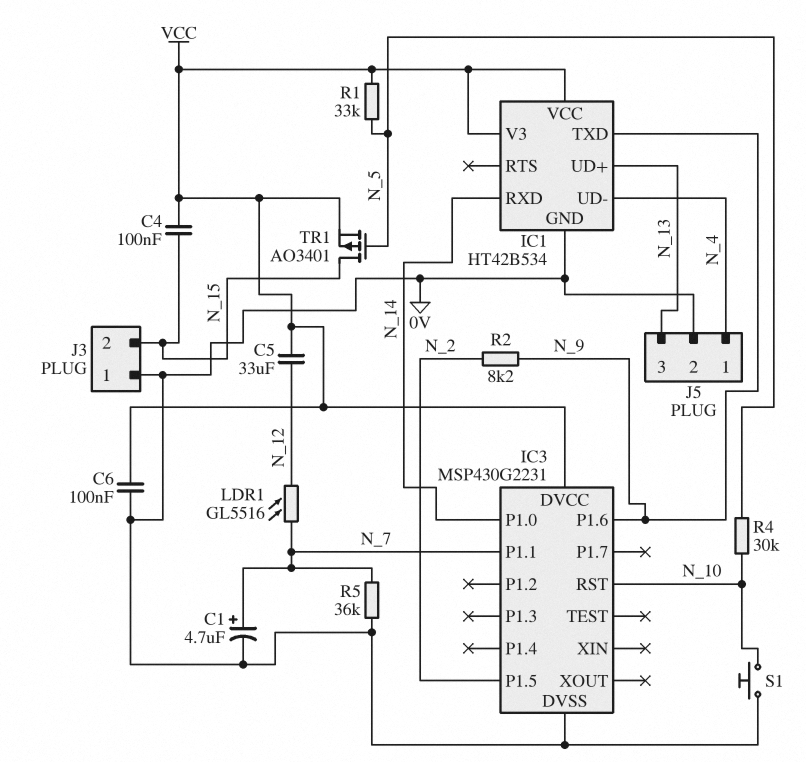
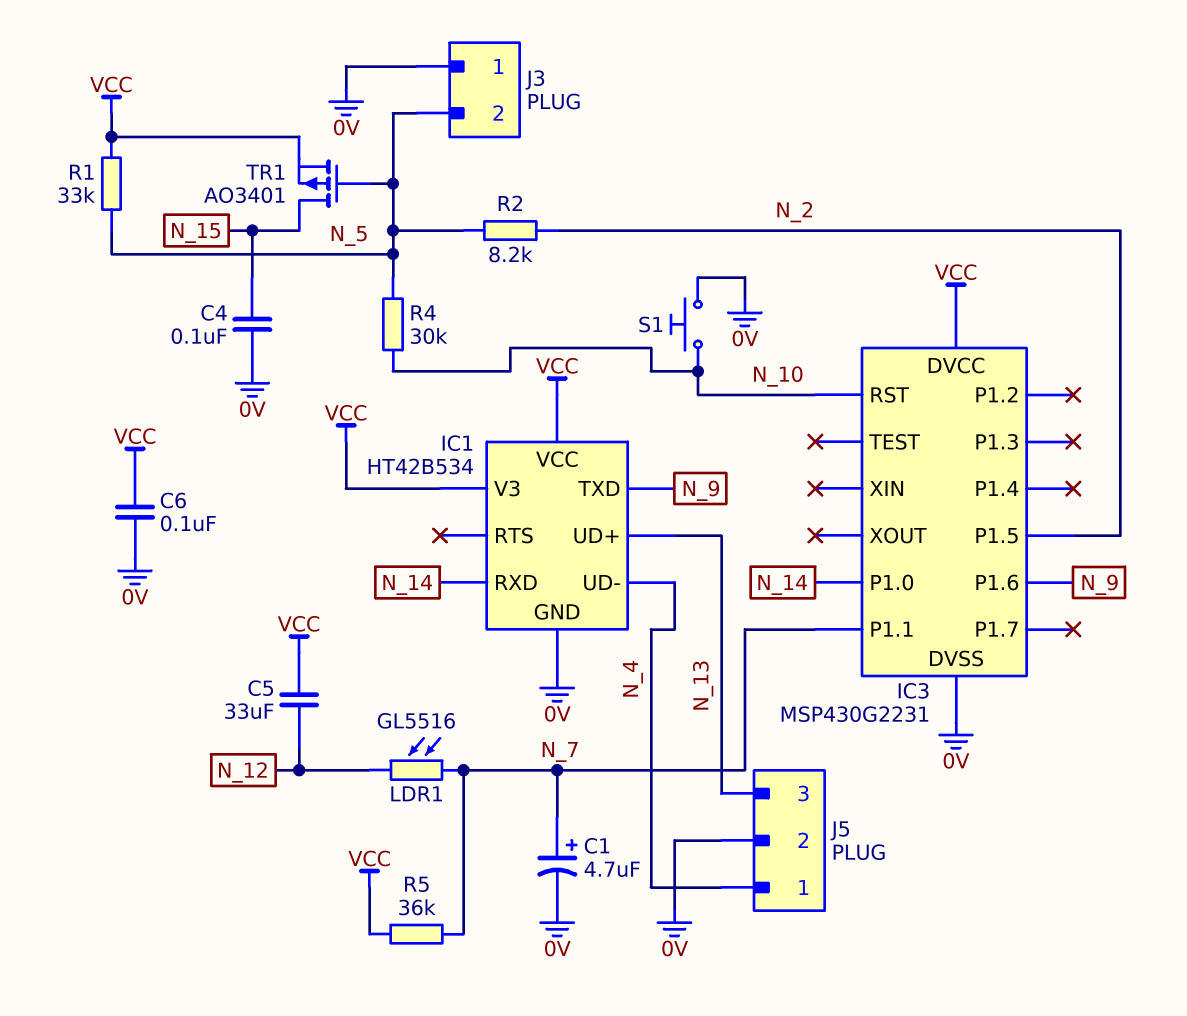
C4: 100nF (N_15, VCC) -> 100nF (0V, N_15)
J3 pin 2: N_15 -> N_5
R2: 8.2k (N_2, N_9) -> 8.2k (N_2, N_5)
R5: 36k (0V, N_7) -> 36k (N_7, VCC)

